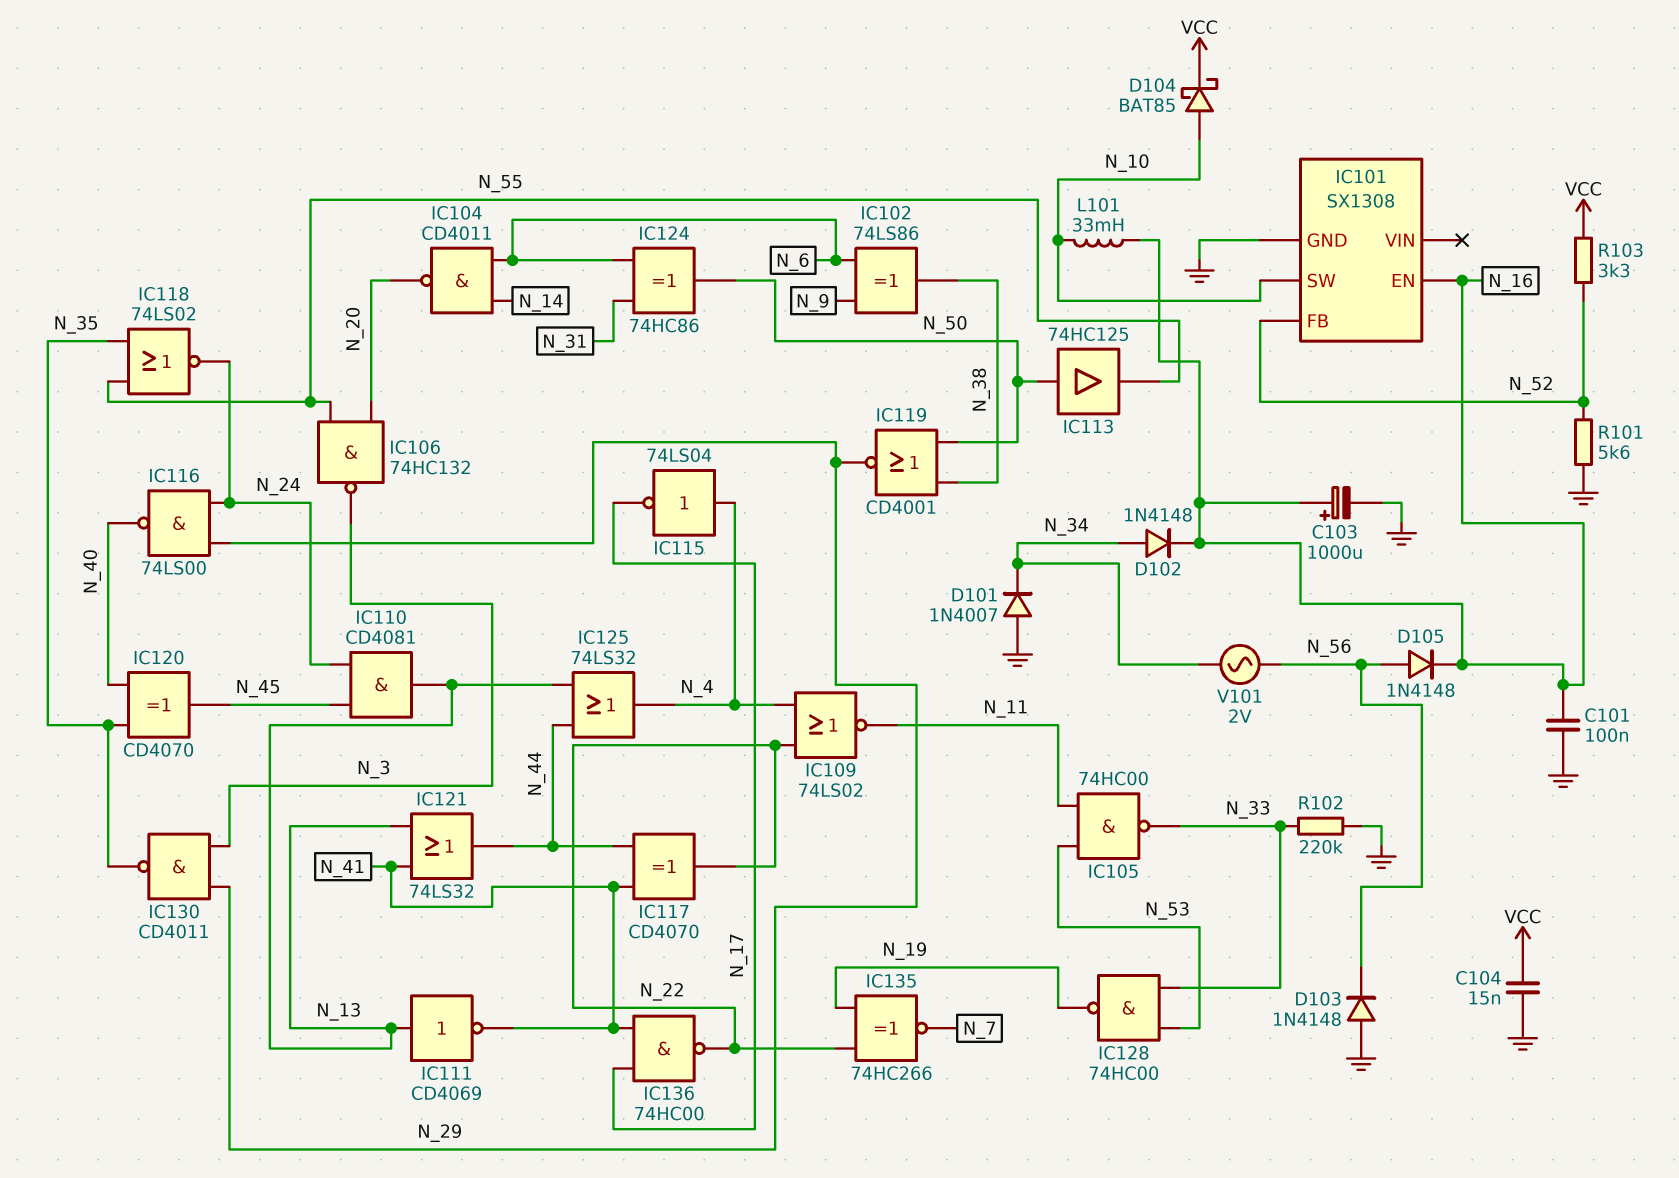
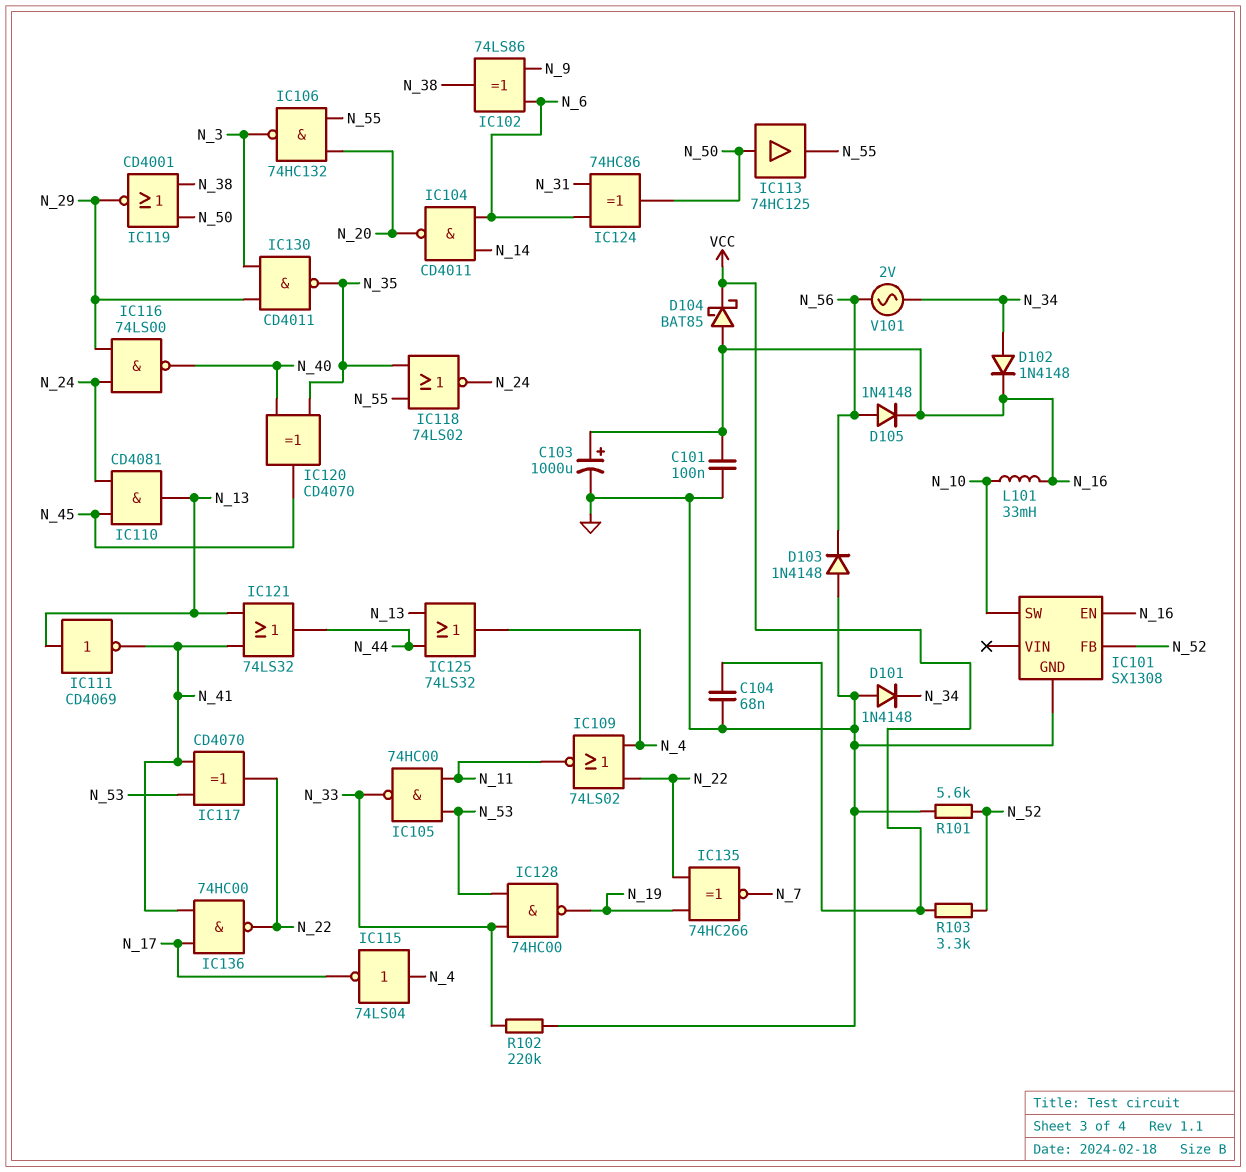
C104: 15nF (GND, VCC) -> 68nF (GND, VCC)
D101: diode 1N4007 (A GND, K N_34) -> diode 1N4148 (A GND, K N_34)
D104: schottky BAT85 (A N_10, K VCC) -> schottky BAT85 (A N_16, K VCC)
IC117: XOR CD4070 (in N_41, in N_44, out N_22) -> XOR CD4070 (in N_41, in N_53, out N_22)

